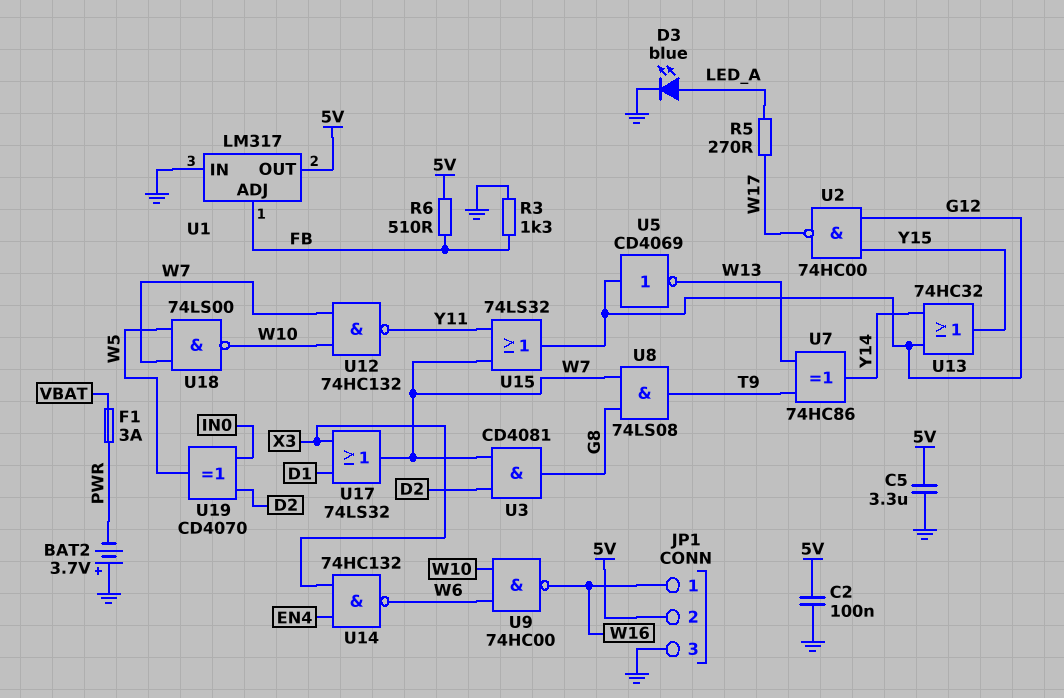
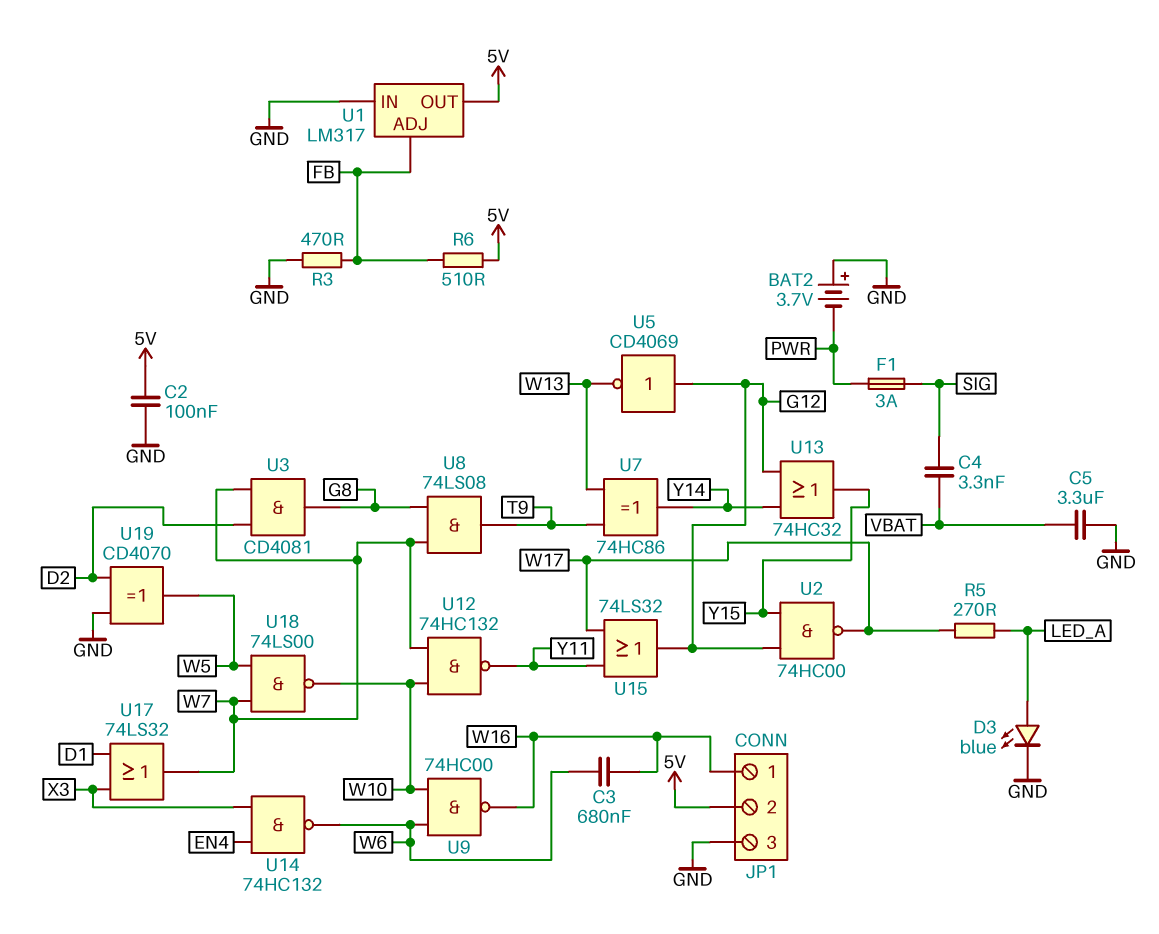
C3: none -> 680nF (W6, W16)
C4: none -> 3.3nF (SIG, VBAT)
C5: 3.3uF (5V, GND) -> 3.3uF (GND, VBAT)
F1: 3A (PWR, VBAT) -> 3A (PWR, SIG)
R3: 1.3k (FB, GND) -> 470 (FB, GND)
U15: OR 74LS32 (in W7, in Y11, out G12) -> OR 74LS32 (in W17, in Y11, out G12)
U19: XOR CD4070 (in D2, in IN0, out W5) -> XOR CD4070 (in D2, in GND, out W5)

